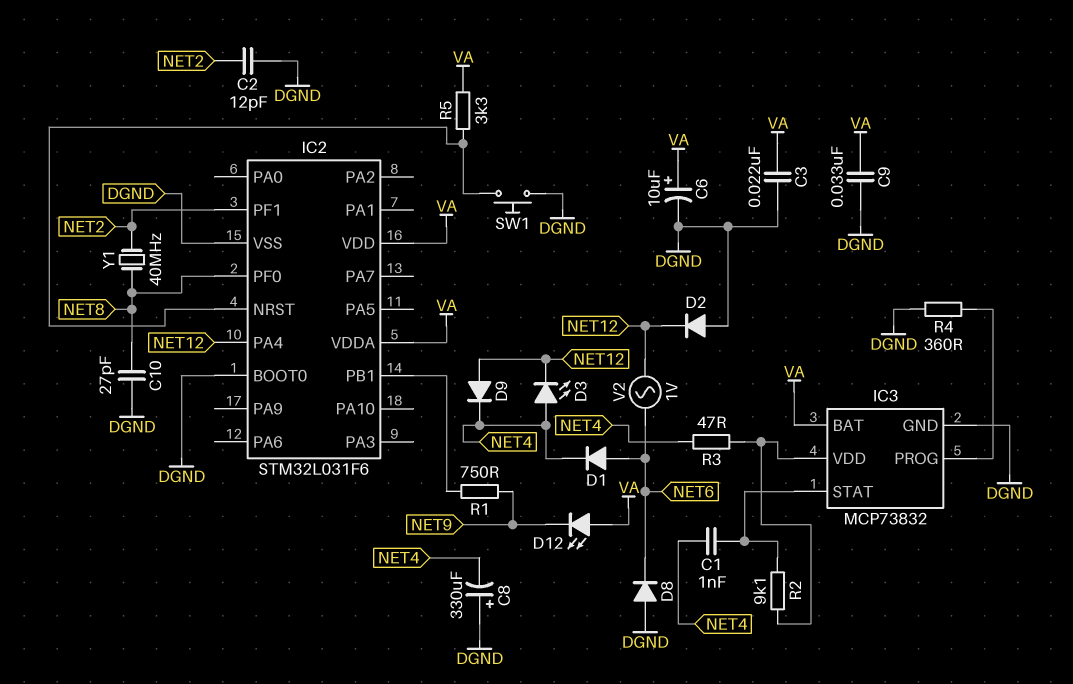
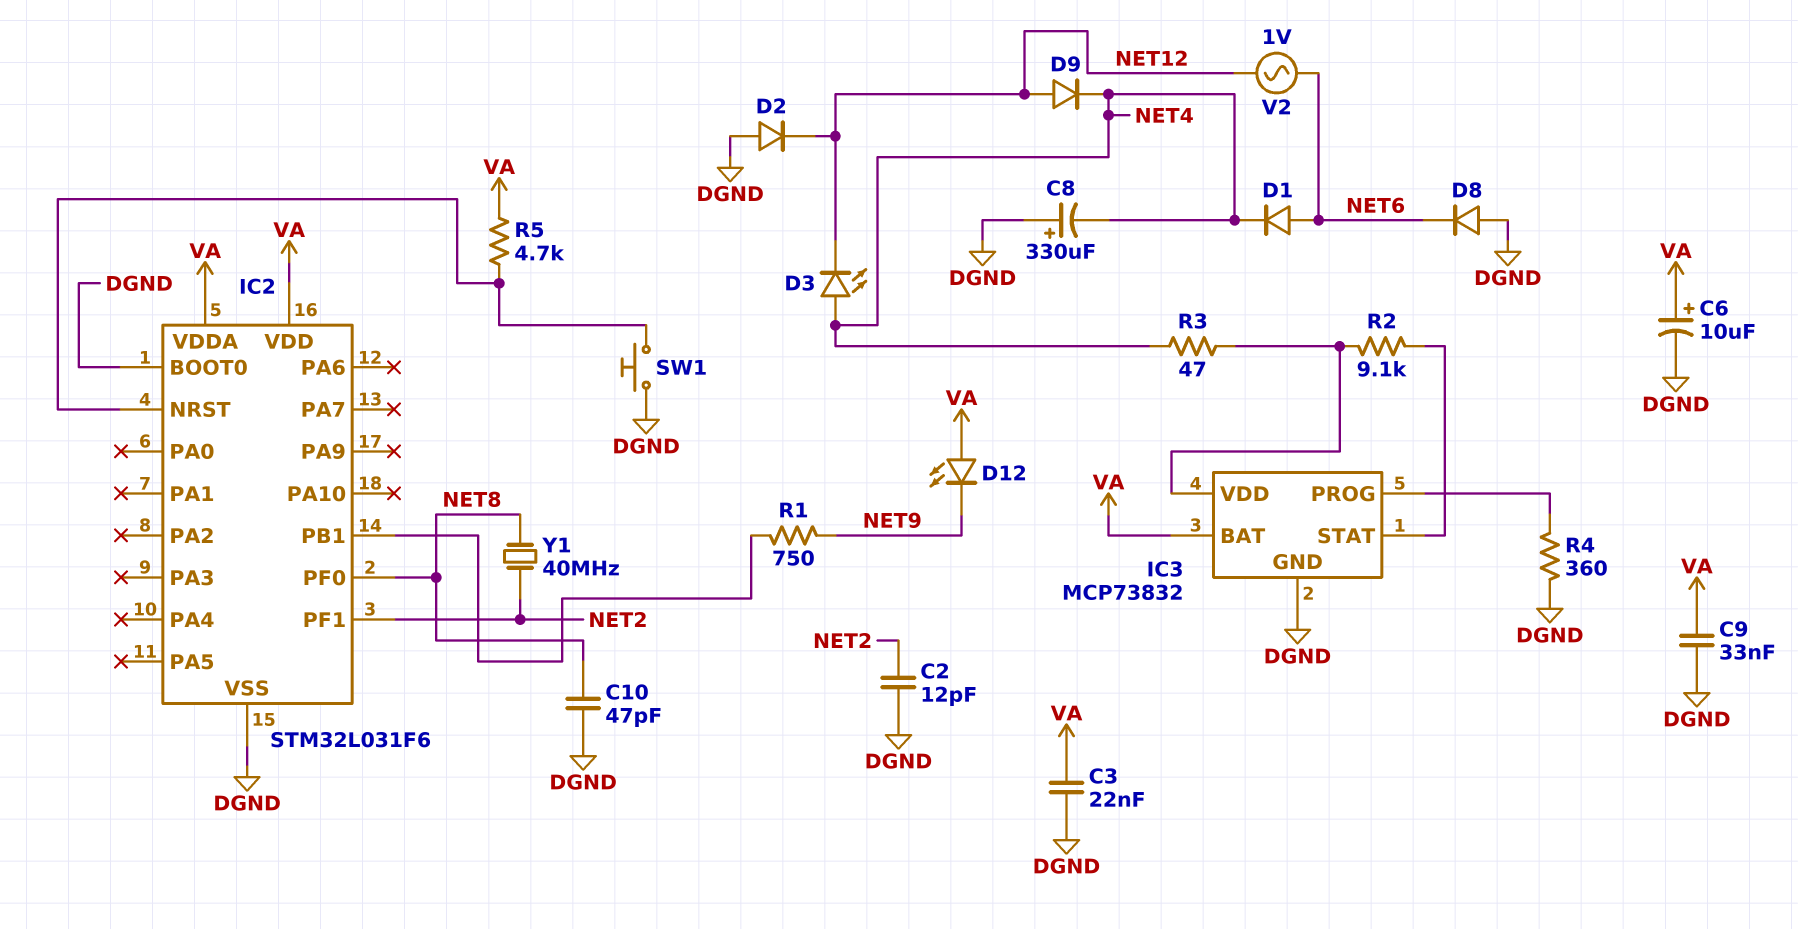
C1: 1nF (IC3/STAT, NET4) -> none
C10: 27pF (DGND, NET8) -> 47pF (DGND, NET8)
IC2 pin PA4: NET12 -> none
R5: 3.3k (IC2/NRST, VA) -> 4.7k (IC2/NRST, VA)

